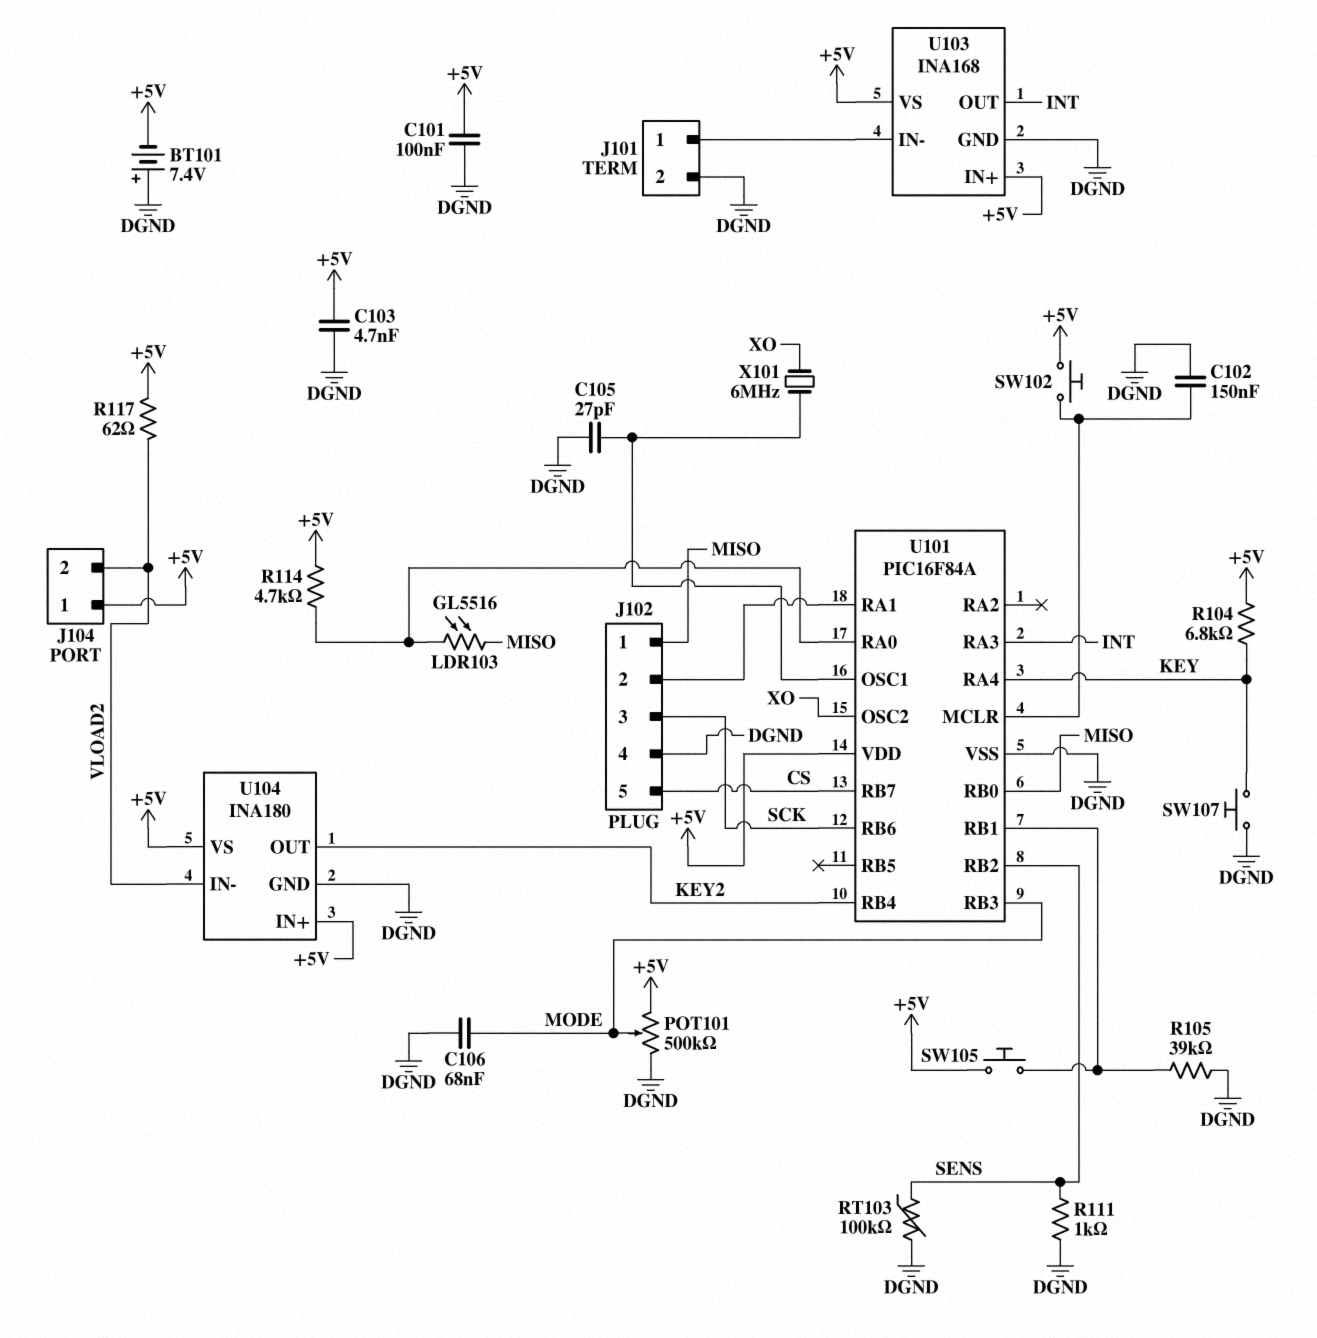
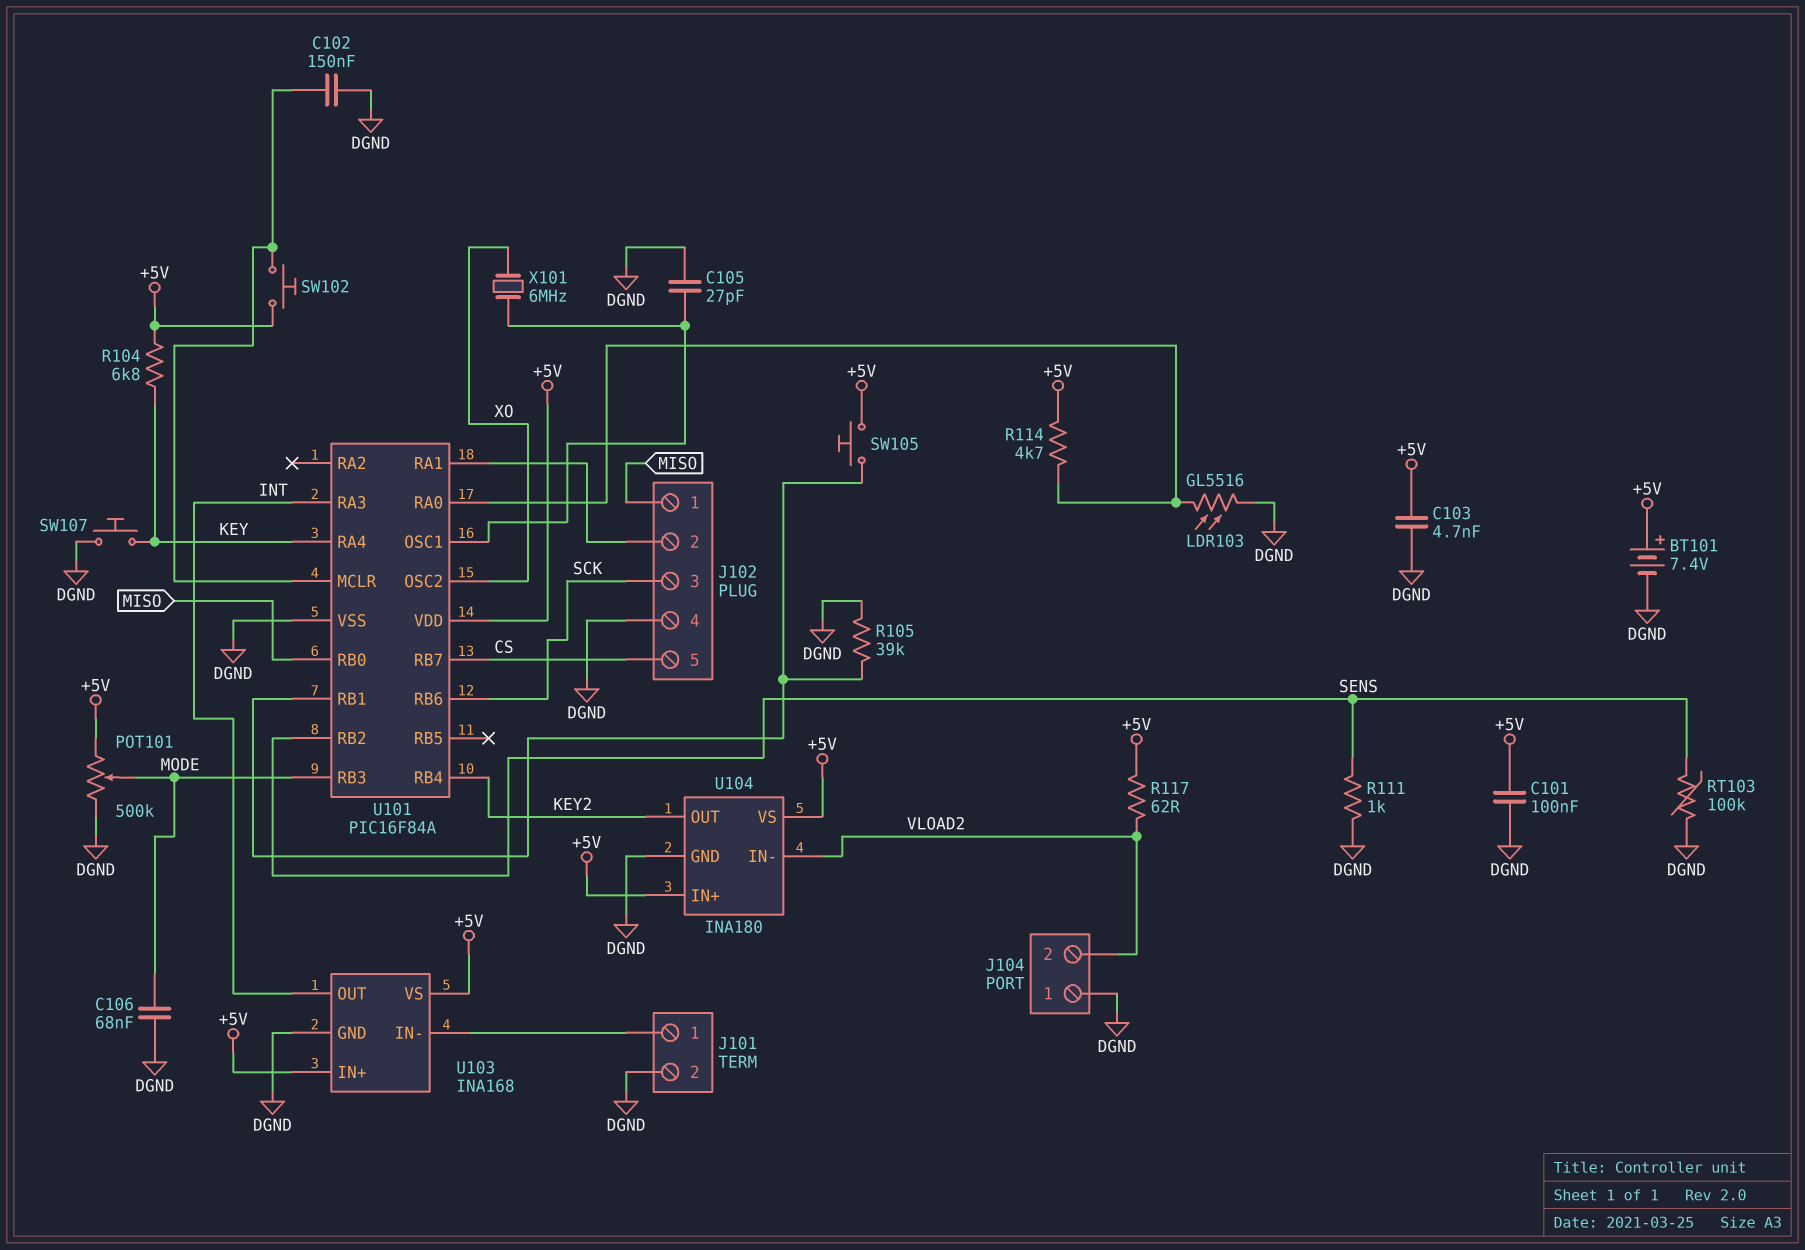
BT101: 7.4V (plus DGND, minus +5V) -> 7.4V (plus +5V, minus DGND)
J104 pin 1: +5V -> DGND
LDR103: GL5516 (MISO, U101/RA0) -> GL5516 (DGND, U101/RA0)

